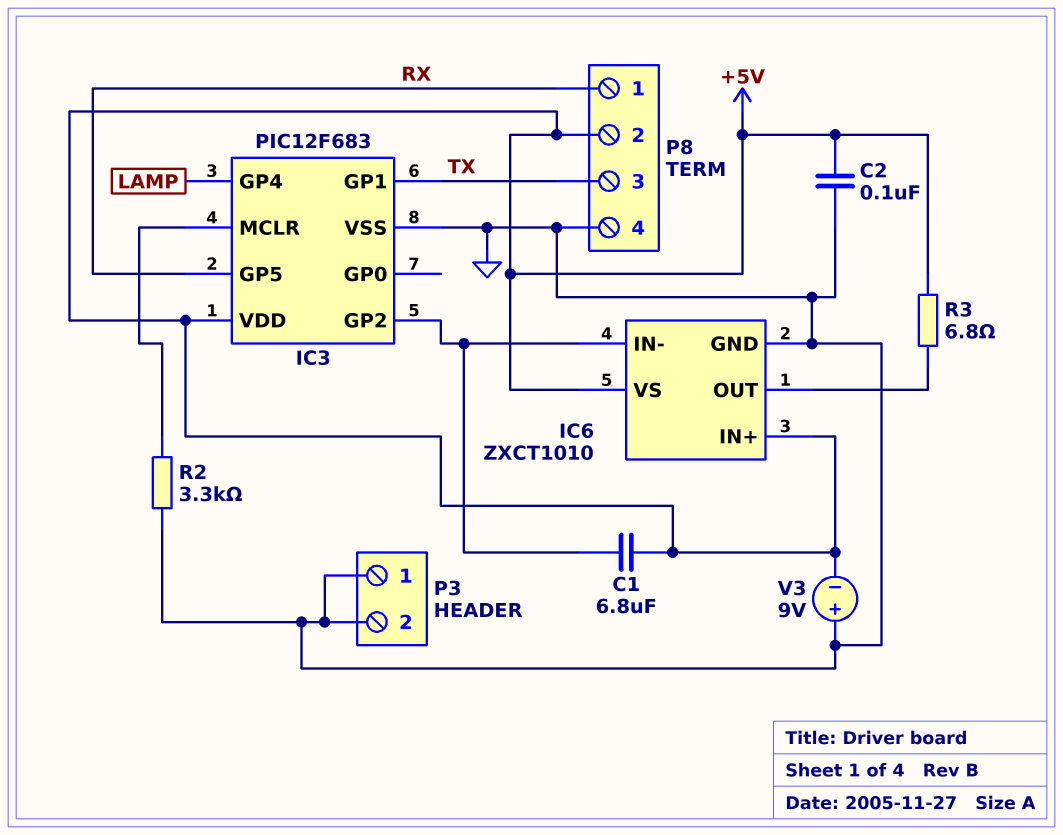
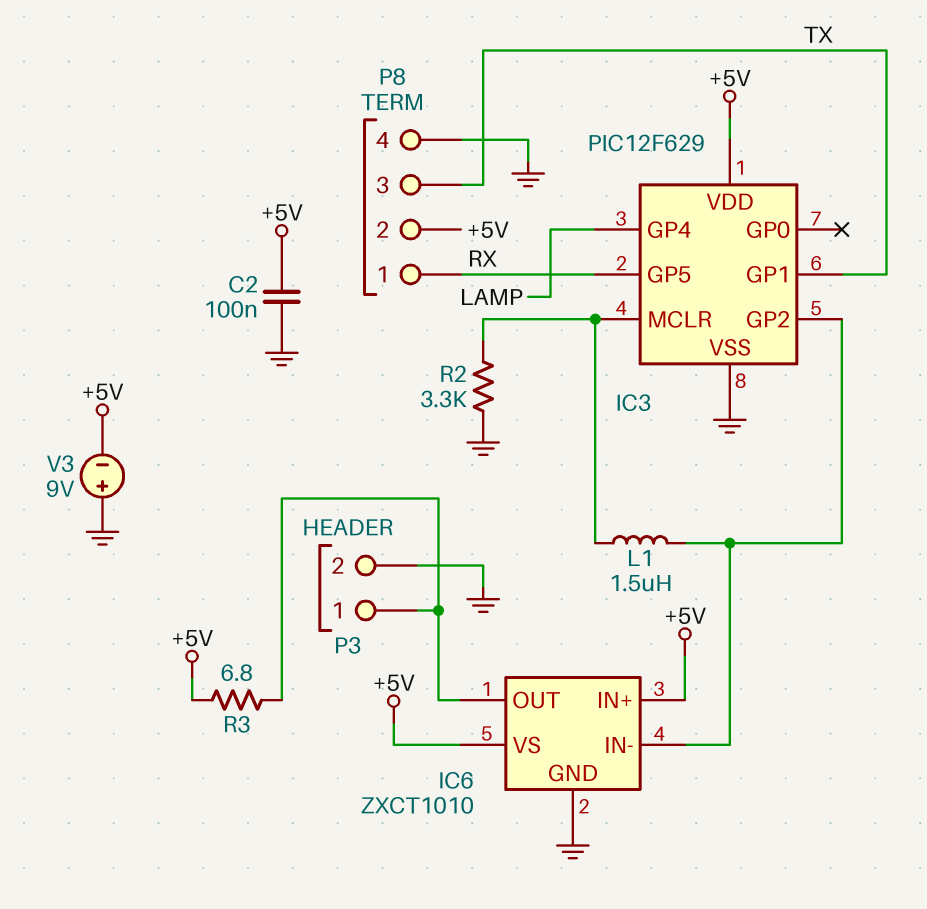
C1: 6.8uF (+5V, IC3/GP2) -> none
IC3: PIC12F683 -> PIC12F629
L1: none -> 1.5uH (IC3/GP2, IC3/MCLR)
P3 pin 1: GND -> IC6/OUT

